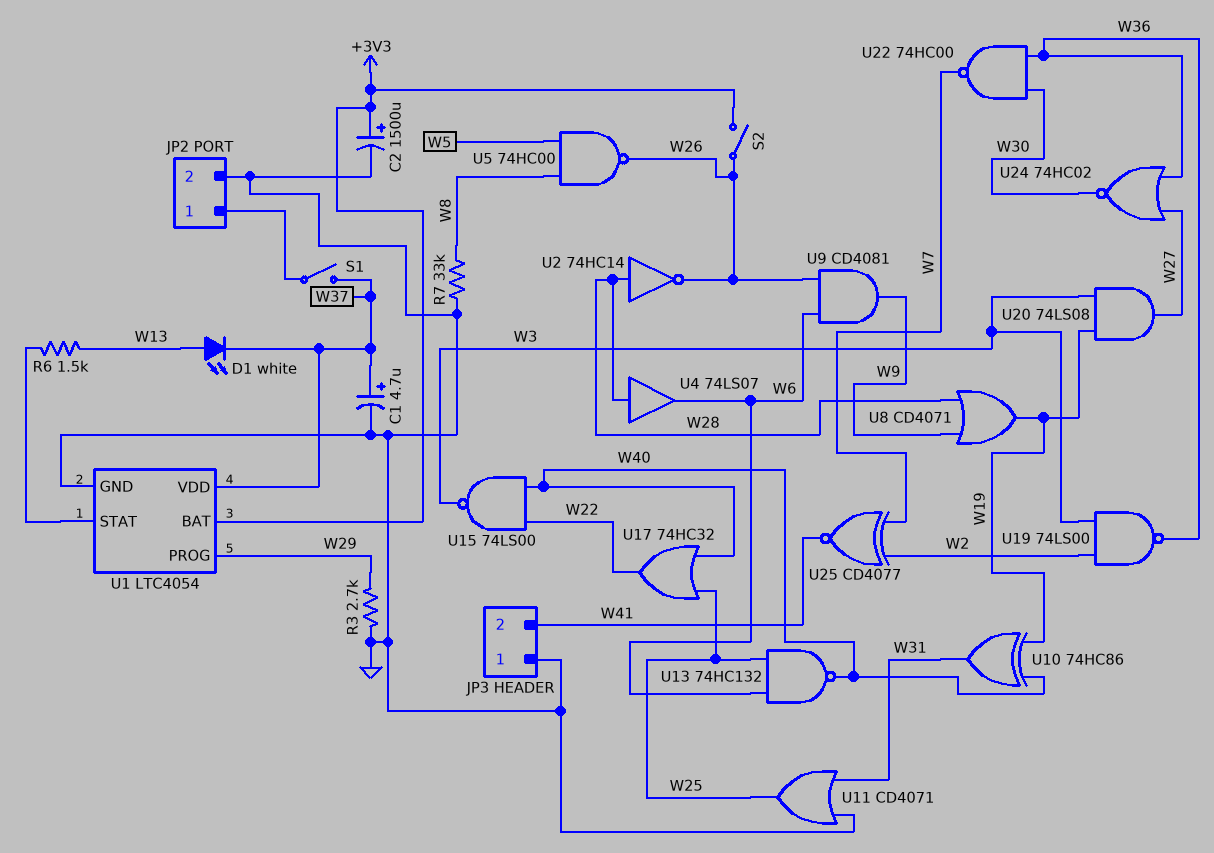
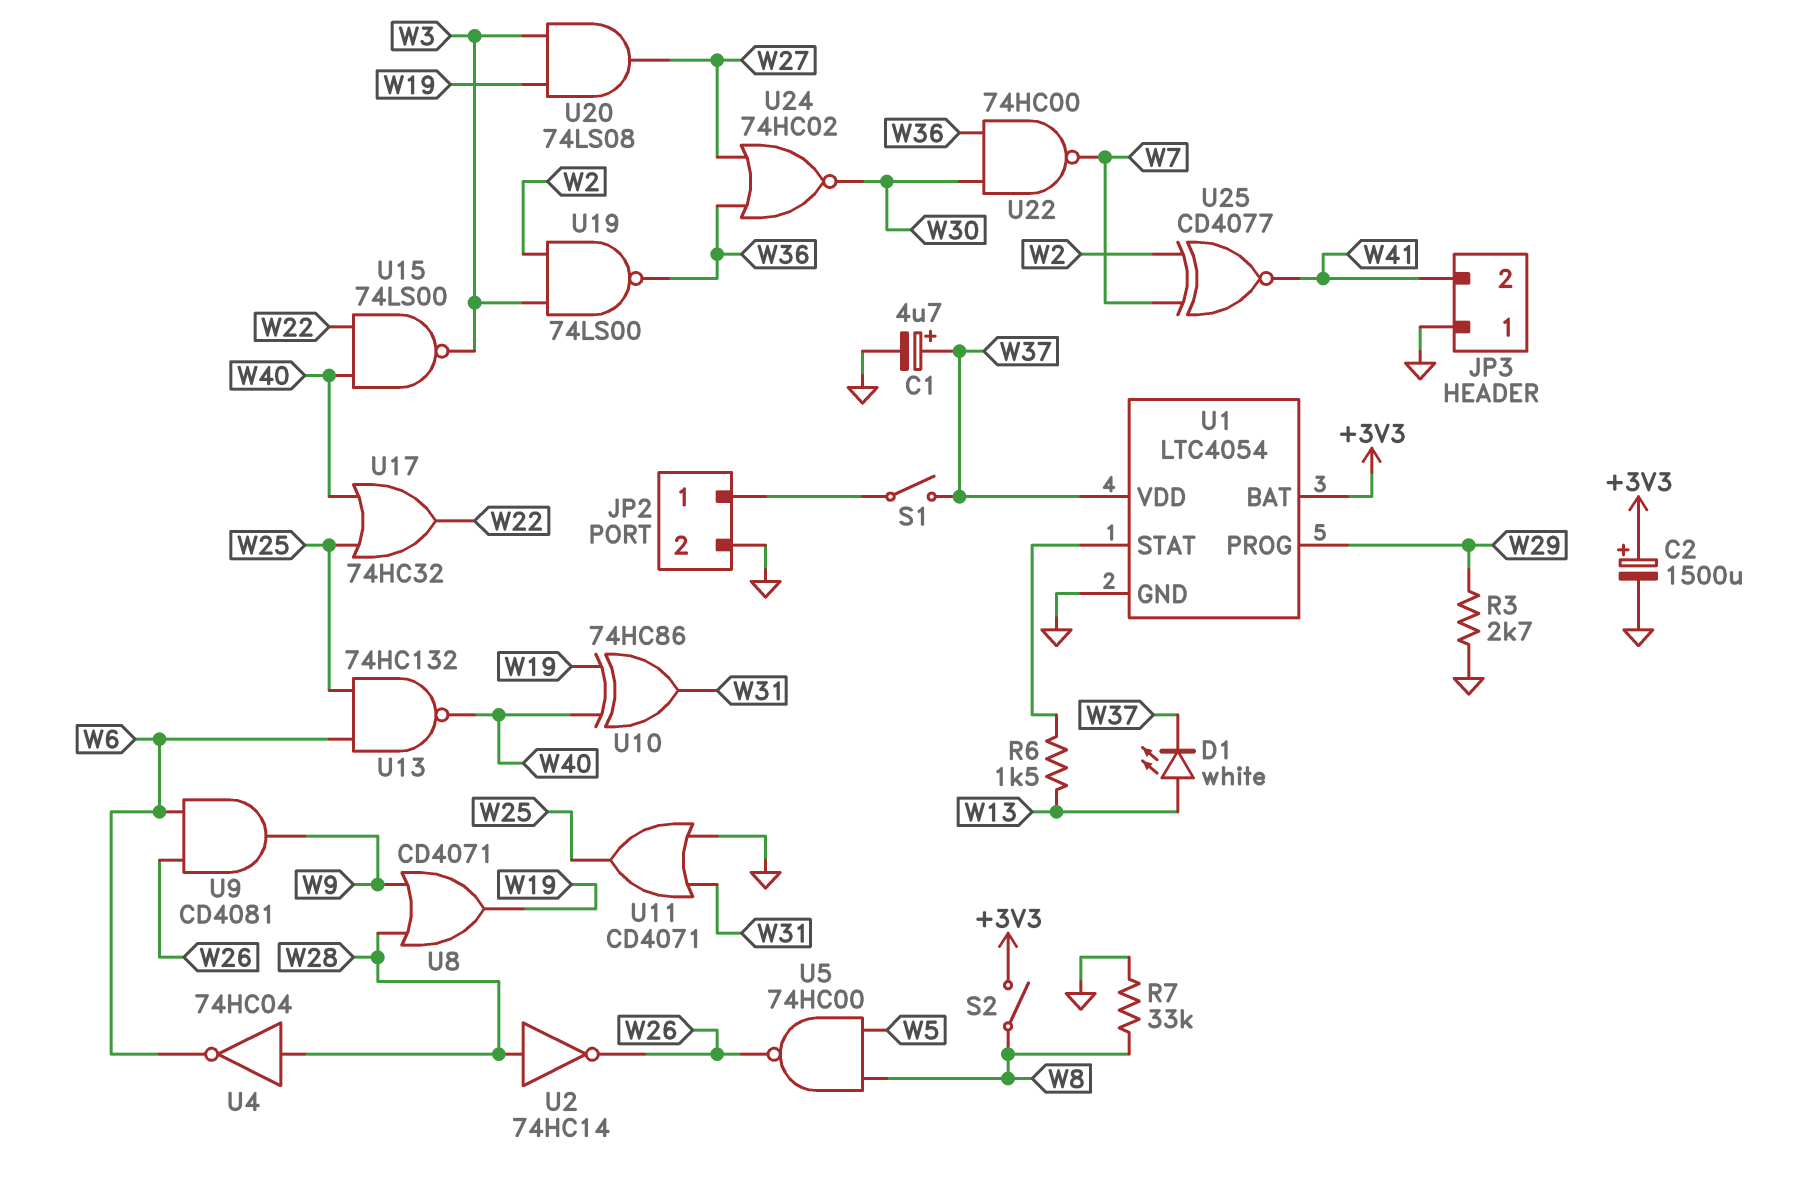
S2: switch (+3V3, W26) -> switch (+3V3, W8)
U4: buffer 74LS07 (in W28, out W6) -> NOT 74HC04 (in W28, out W6)

